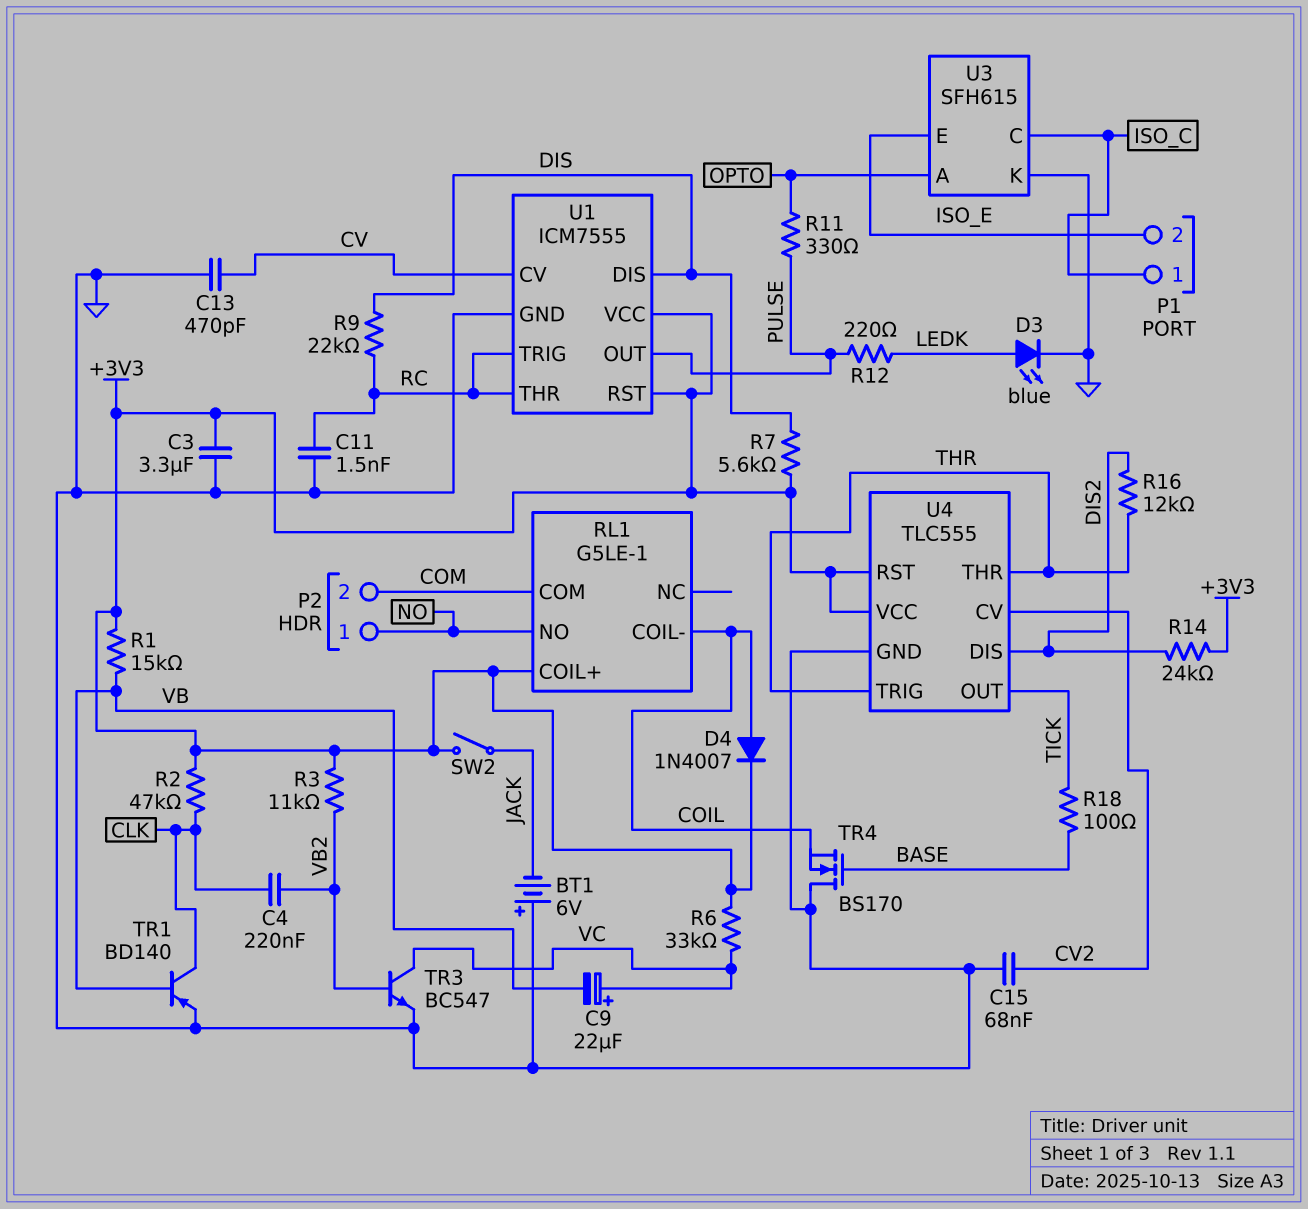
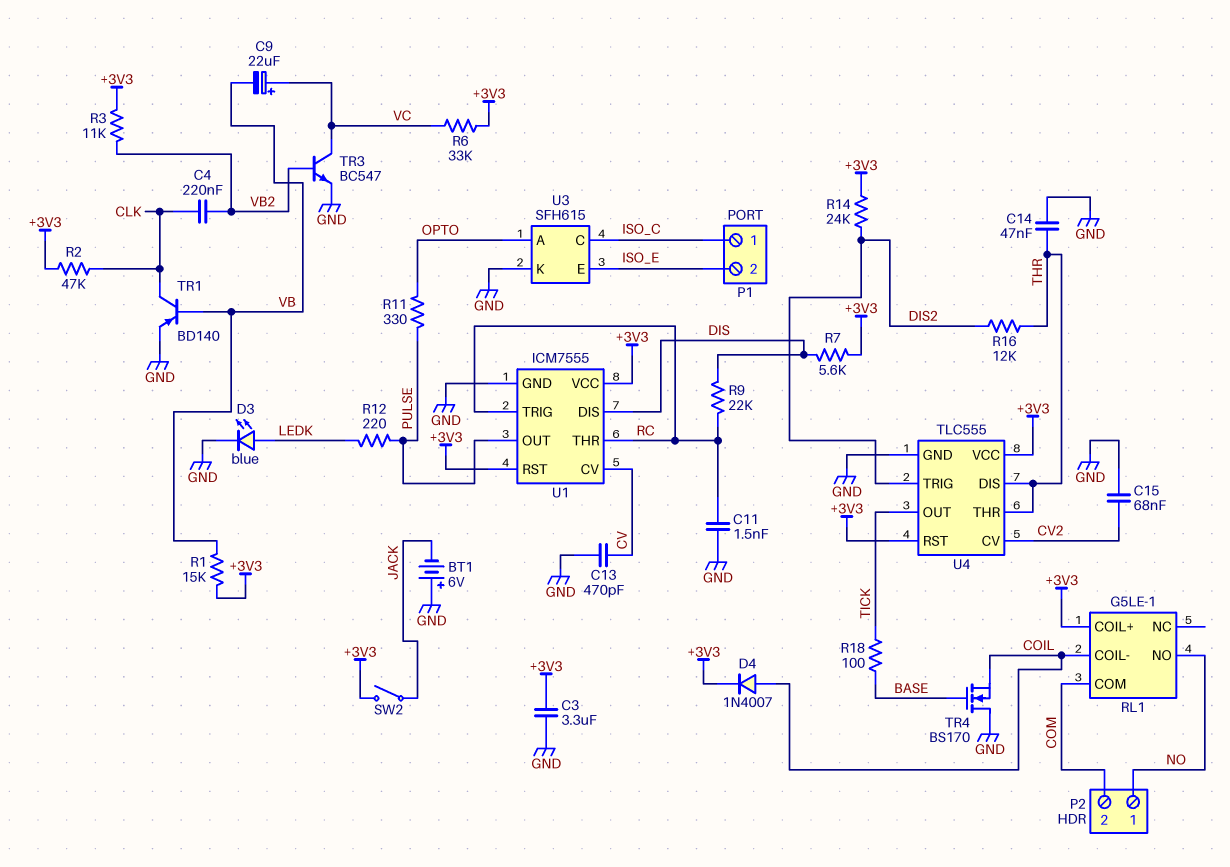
C14: none -> 47nF (GND, THR)
U4 pin DIS: DIS2 -> THR
U4 pin TRIG: THR -> DIS2

